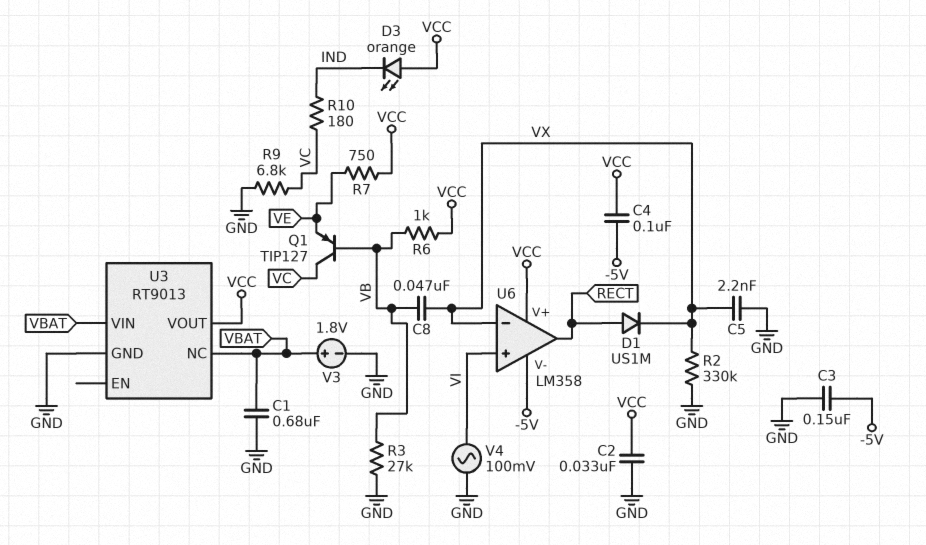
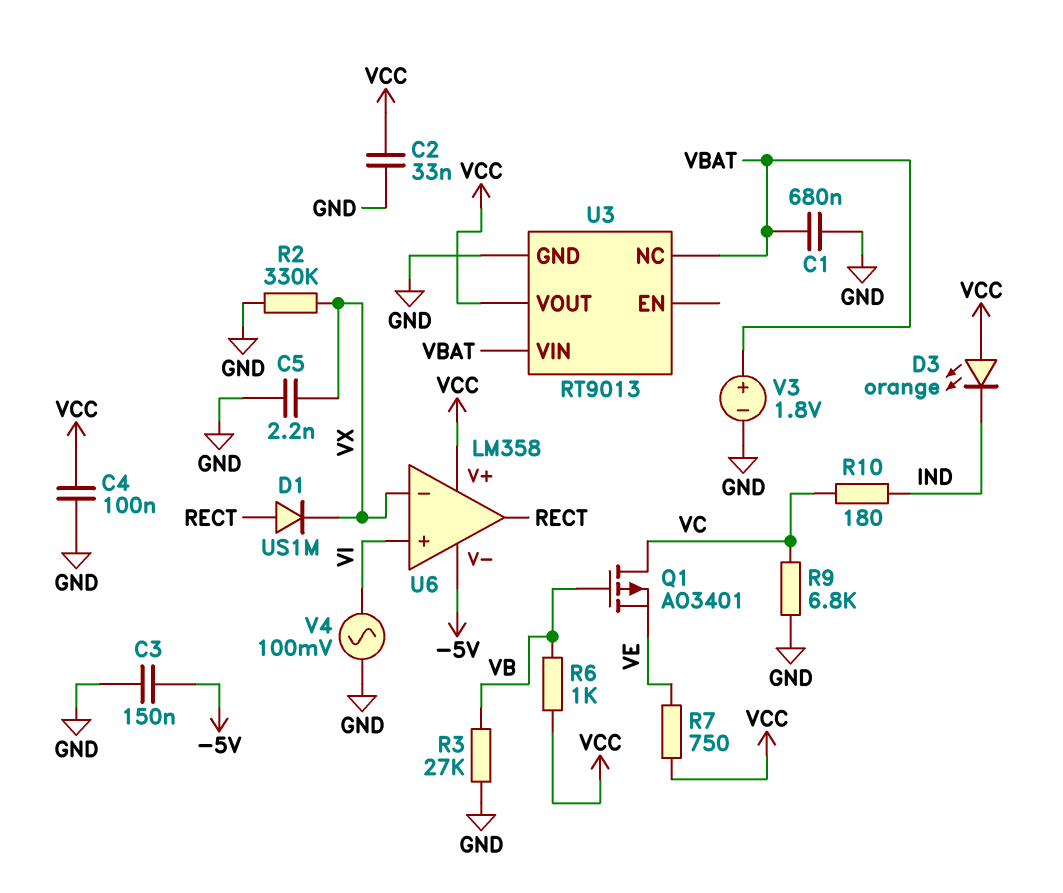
C4: 100nF (-5V, VCC) -> 100nF (GND, VCC)
C8: 47nF (VB, VX) -> none
Q1: PNP TIP127 (B VB, C VC, E VE) -> PMOS AO3401 (G VB, D VC, S VE)

